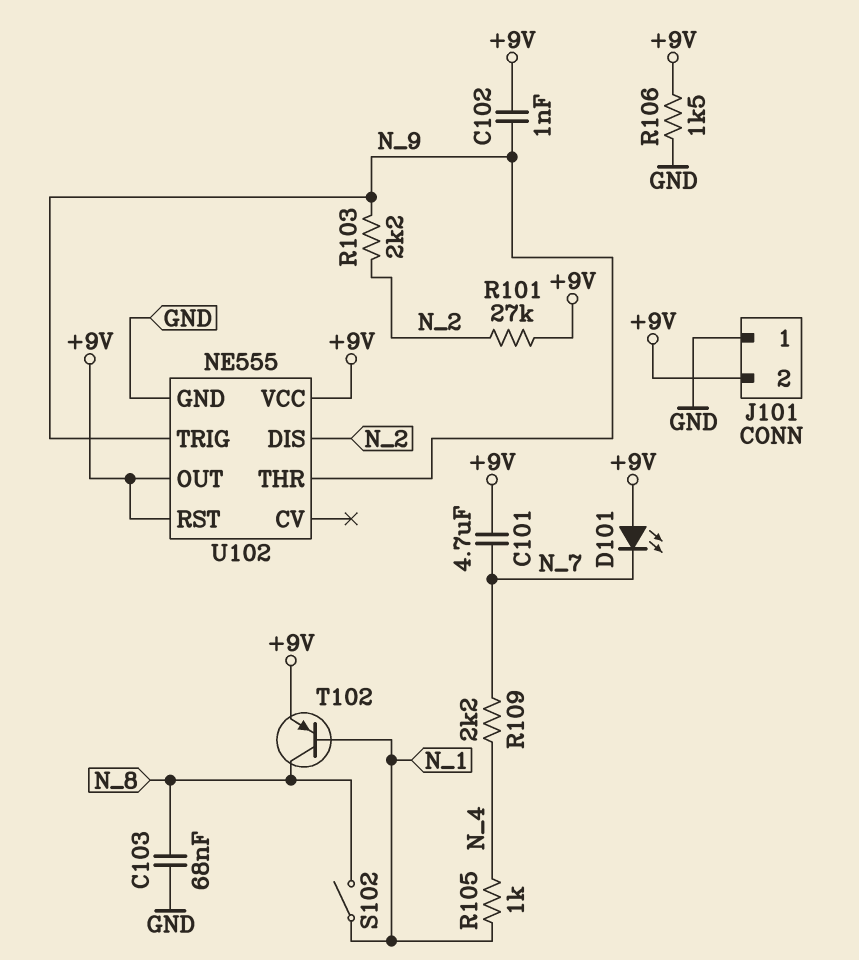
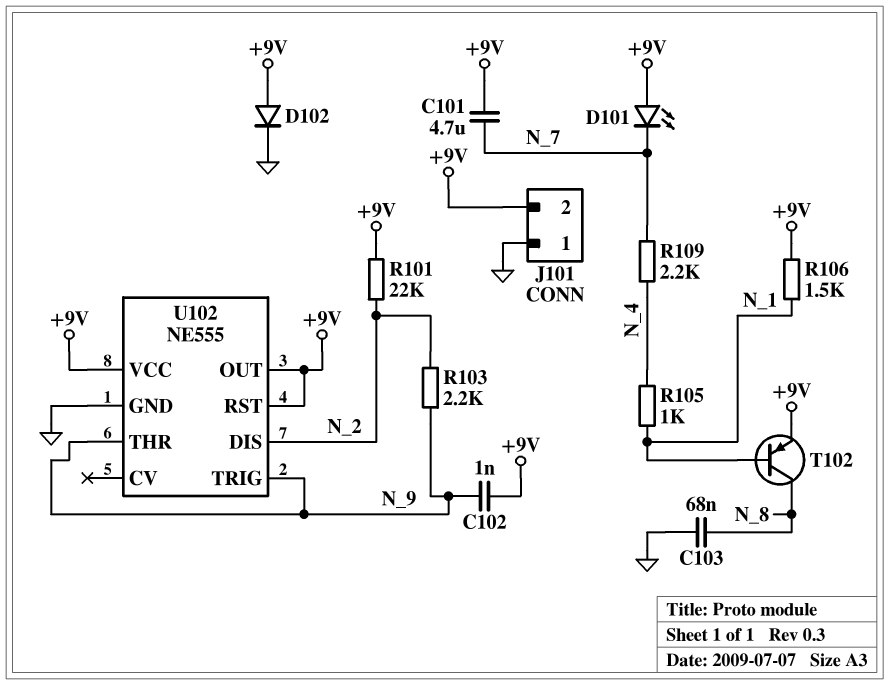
D102: none -> diode (A +9V, K GND)
R101: 27k (+9V, N_2) -> 22k (+9V, N_2)
R106: 1.5k (+9V, GND) -> 1.5k (+9V, N_1)
S102: switch (N_1, N_8) -> none

